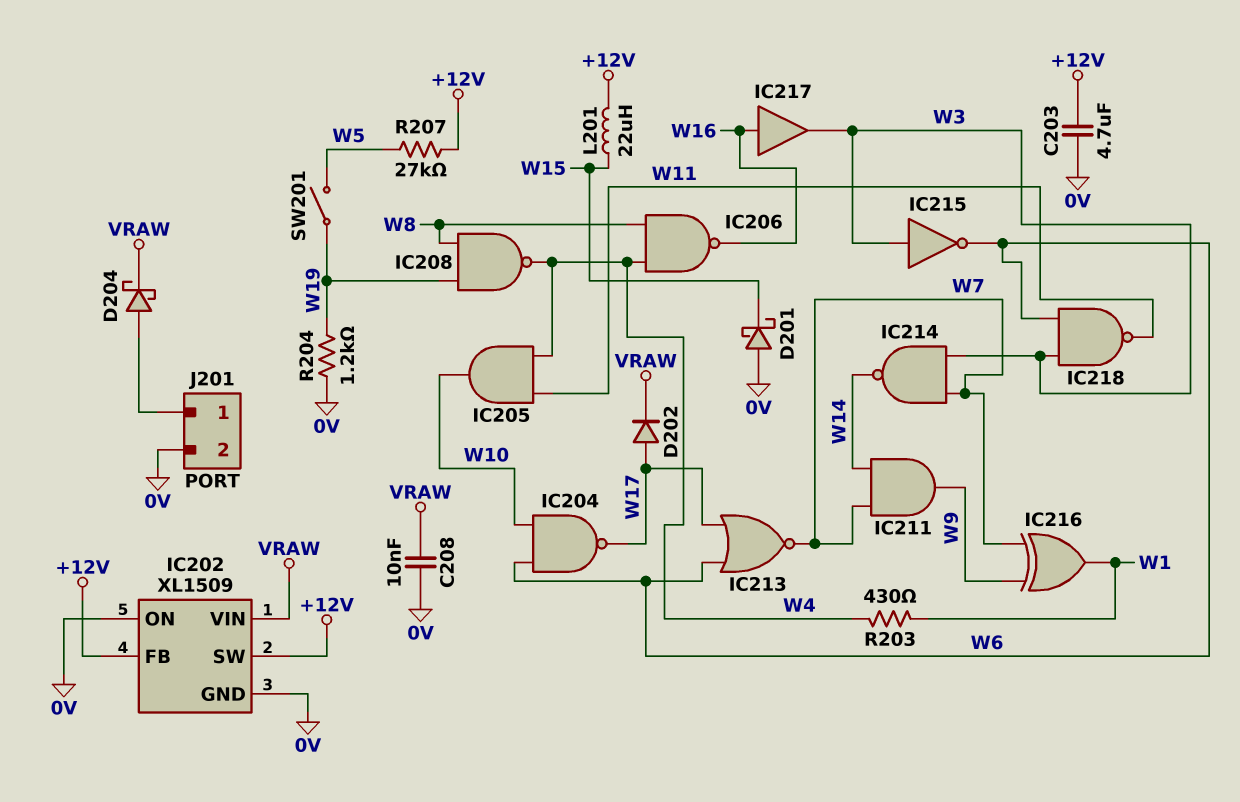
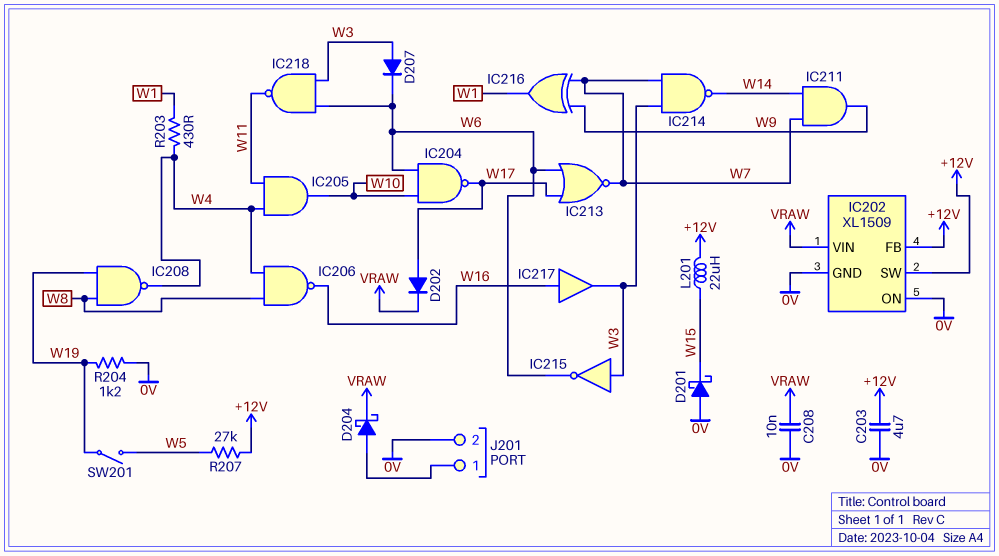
D207: none -> diode (A W3, K W6)

